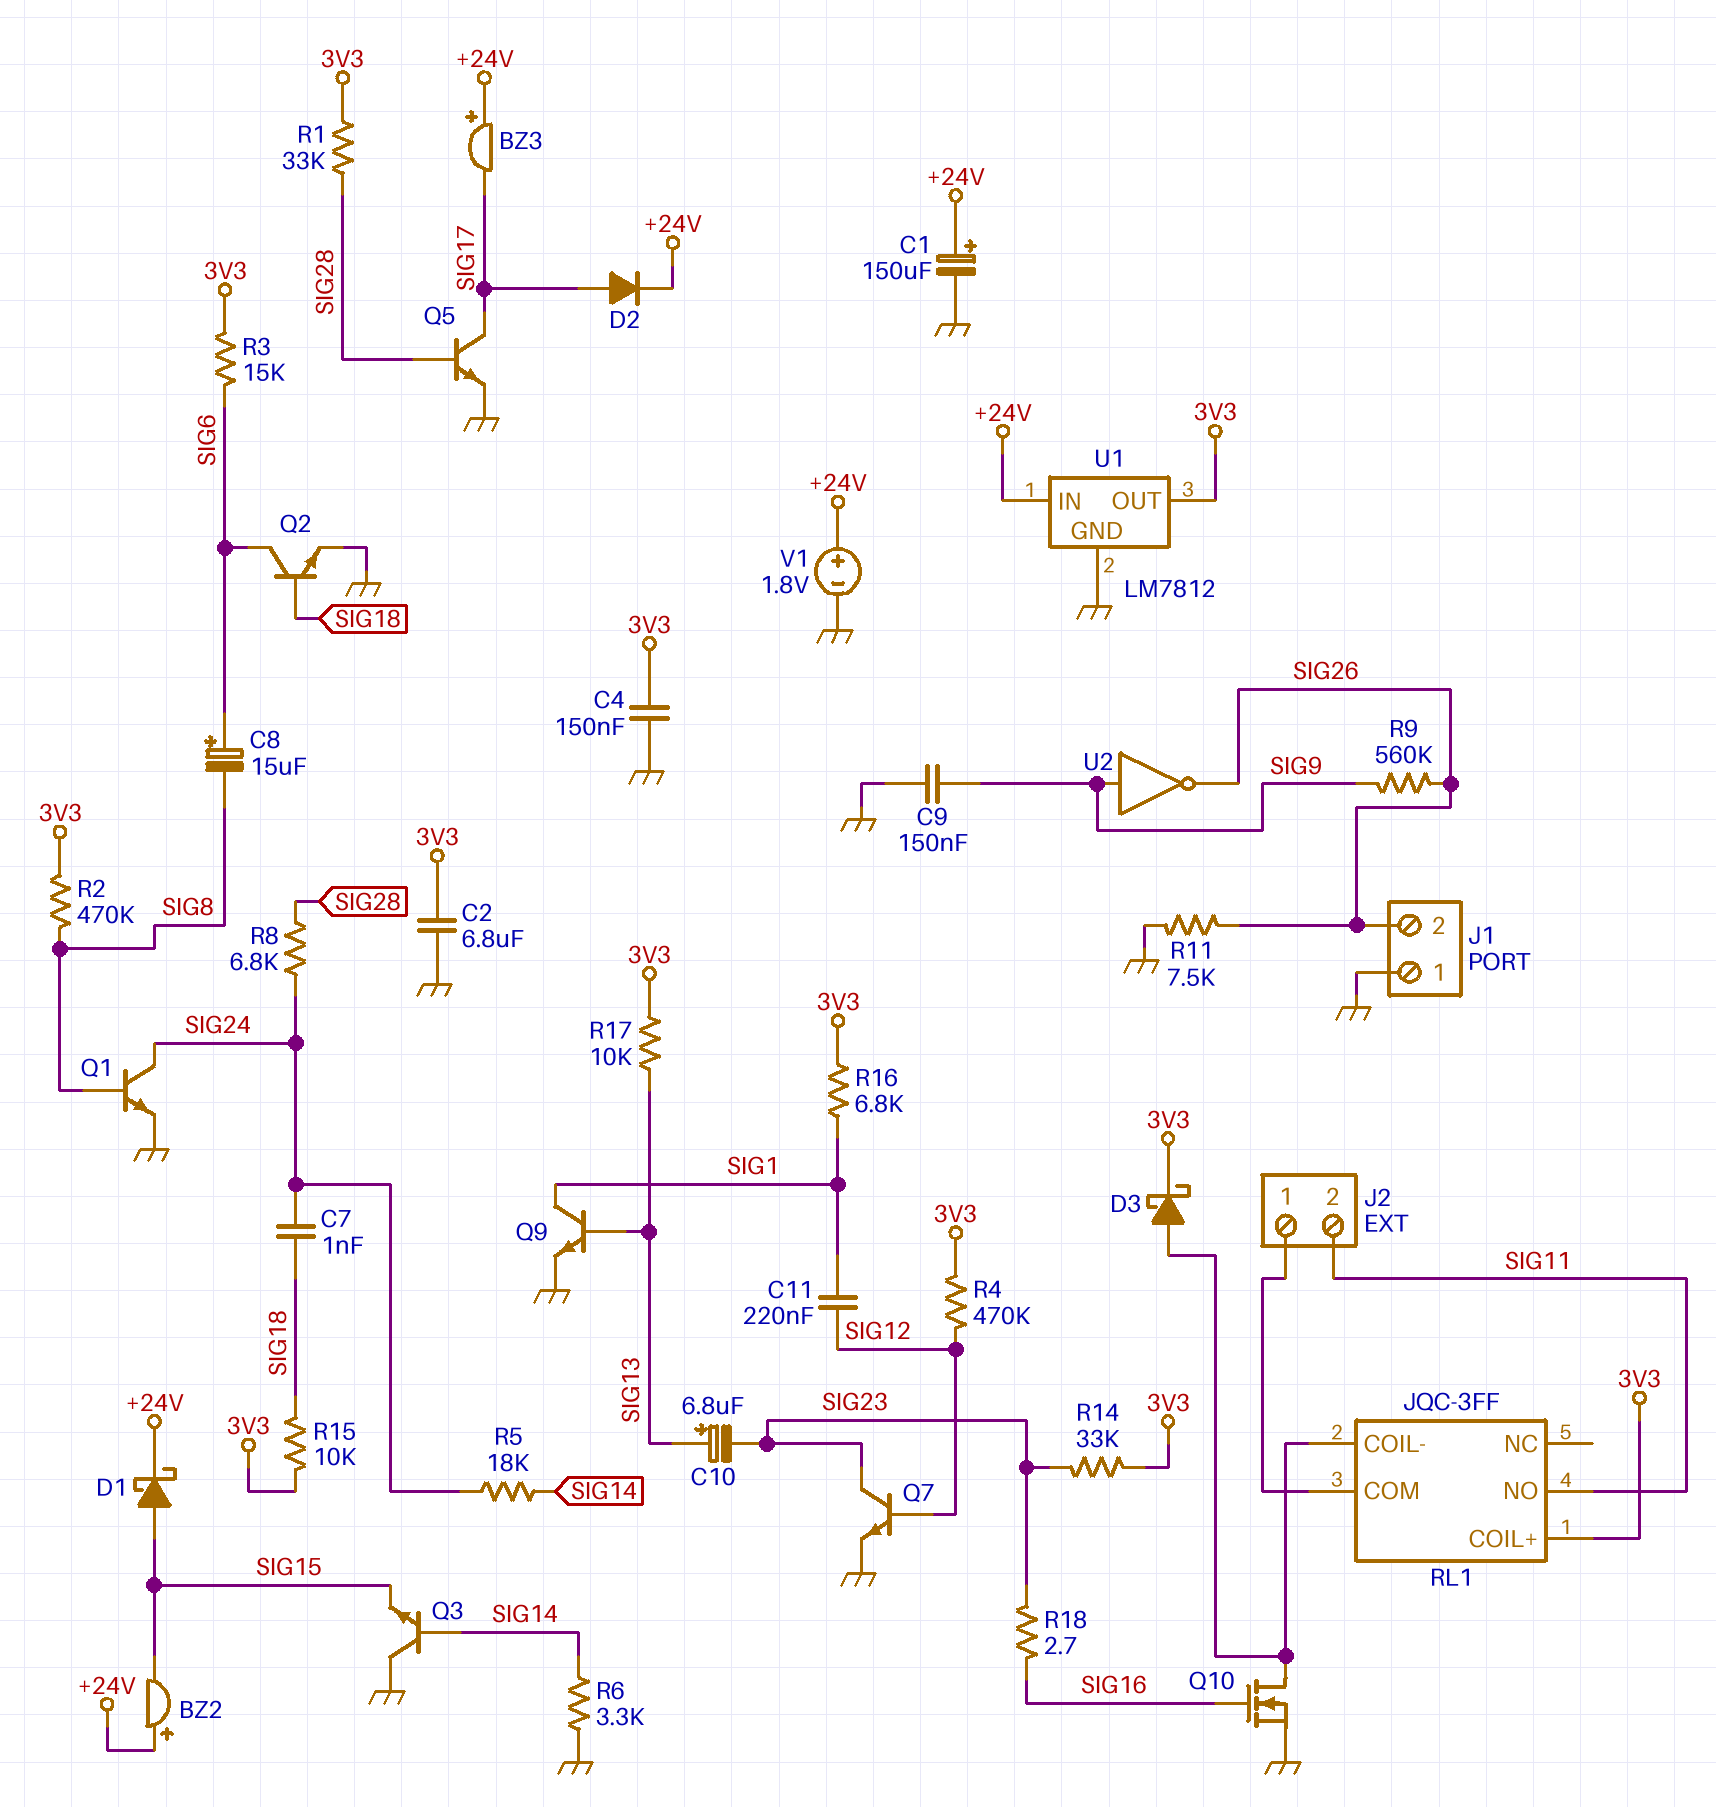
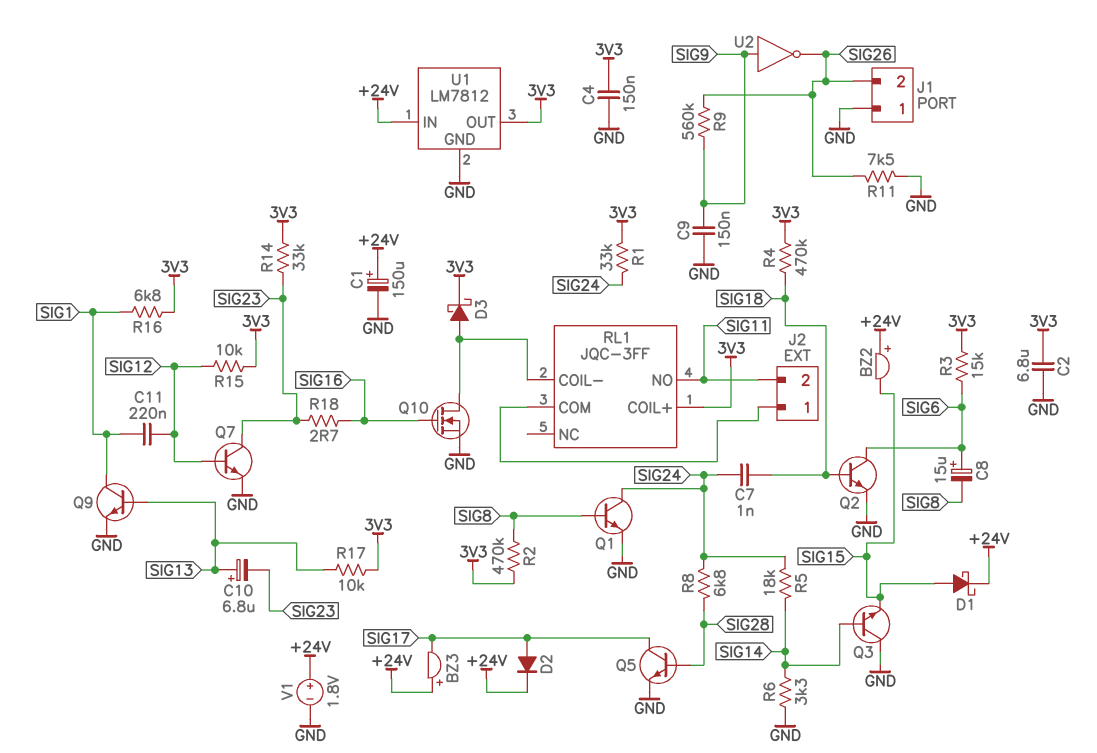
R1: 33k (3V3, SIG28) -> 33k (3V3, SIG24)
R4: 470k (3V3, SIG12) -> 470k (3V3, SIG18)
R15: 10k (3V3, SIG18) -> 10k (3V3, SIG12)

